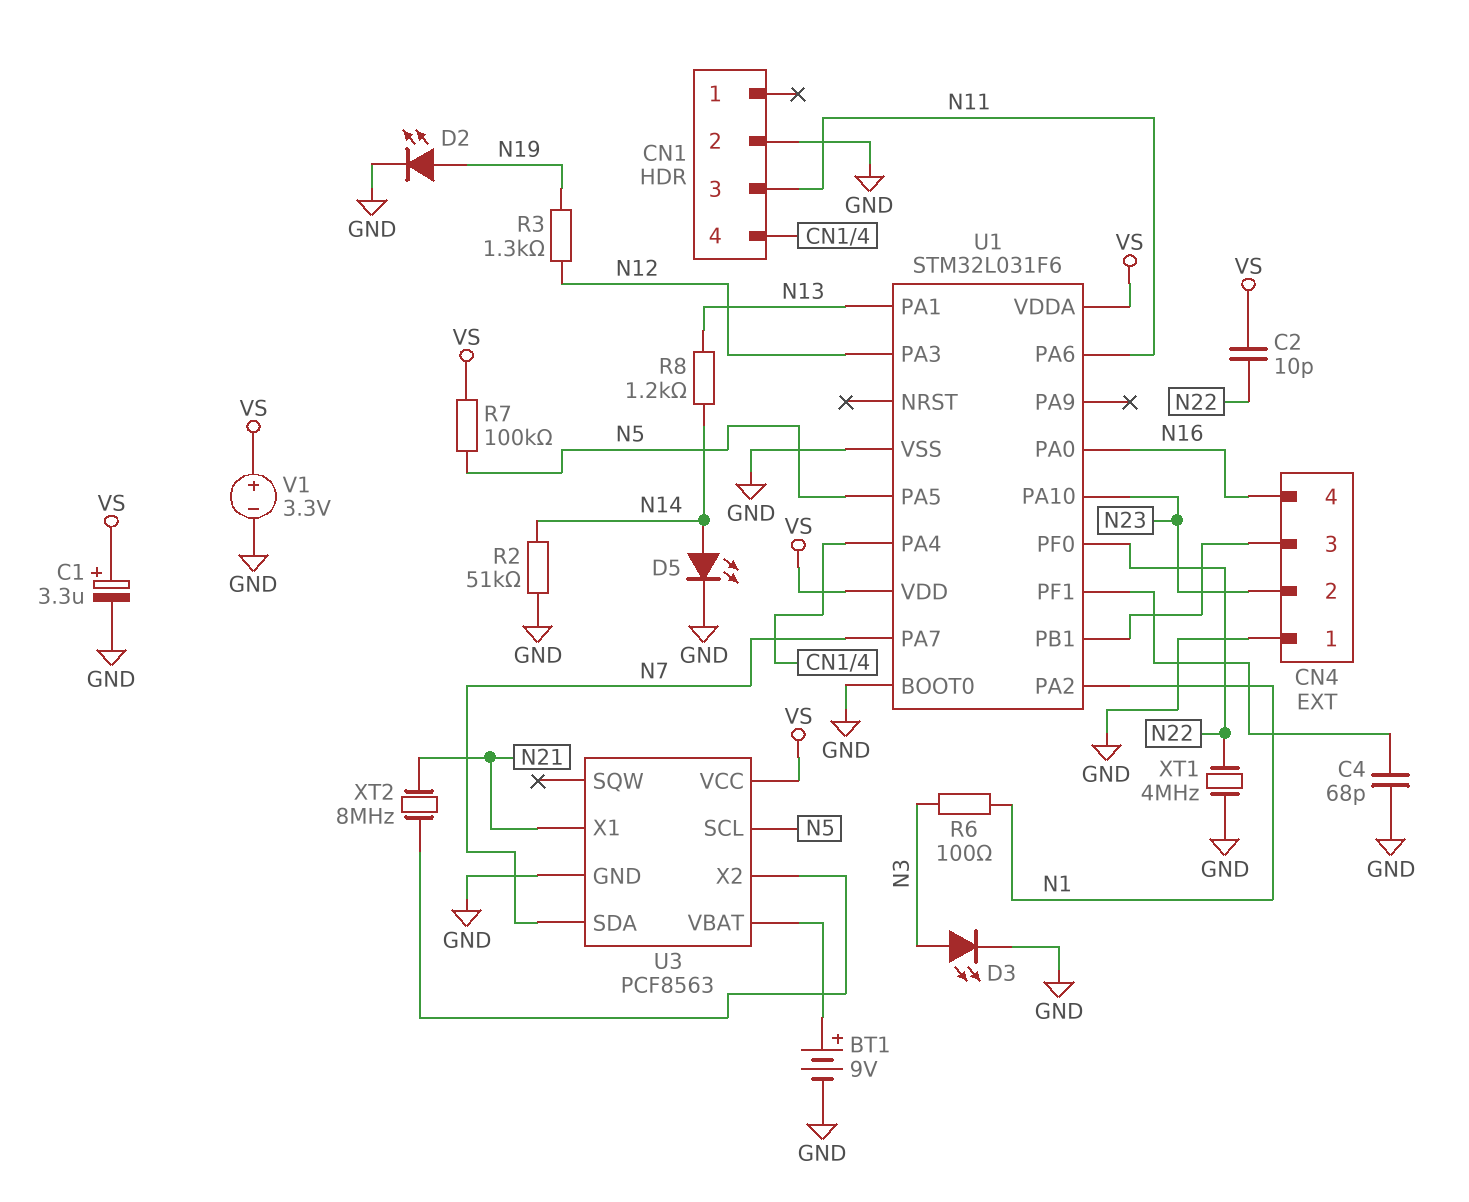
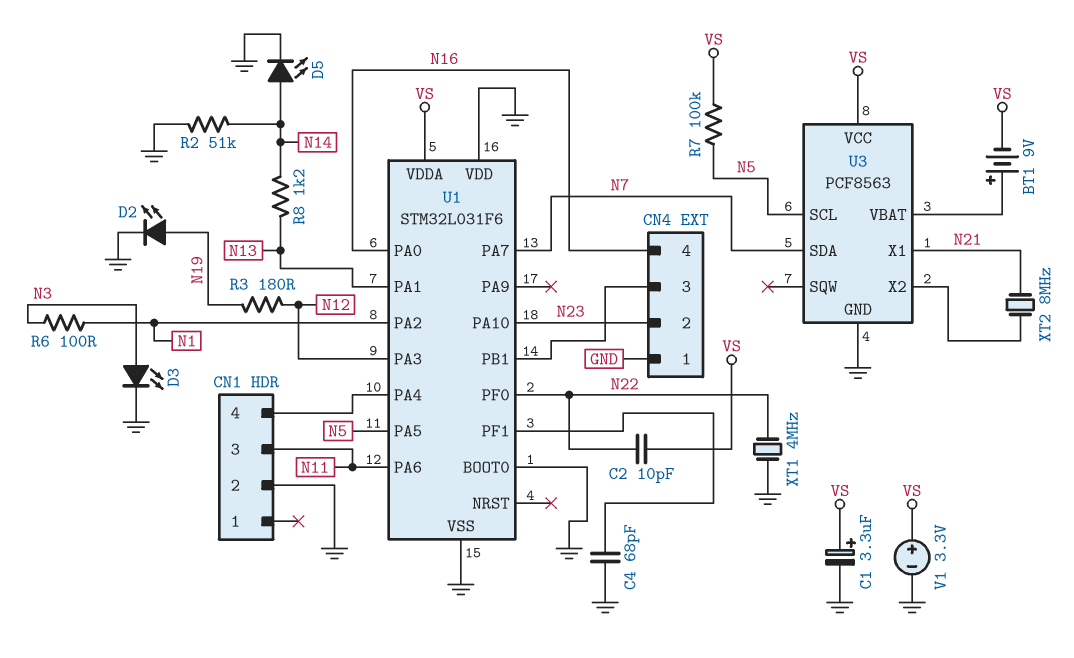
BT1: 9V (plus U3/VBAT, minus GND) -> 9V (plus U3/VBAT, minus VS)
R3: 1.3k (N12, N19) -> 180 (N12, N19)
U1 pin VDD: VS -> GND

